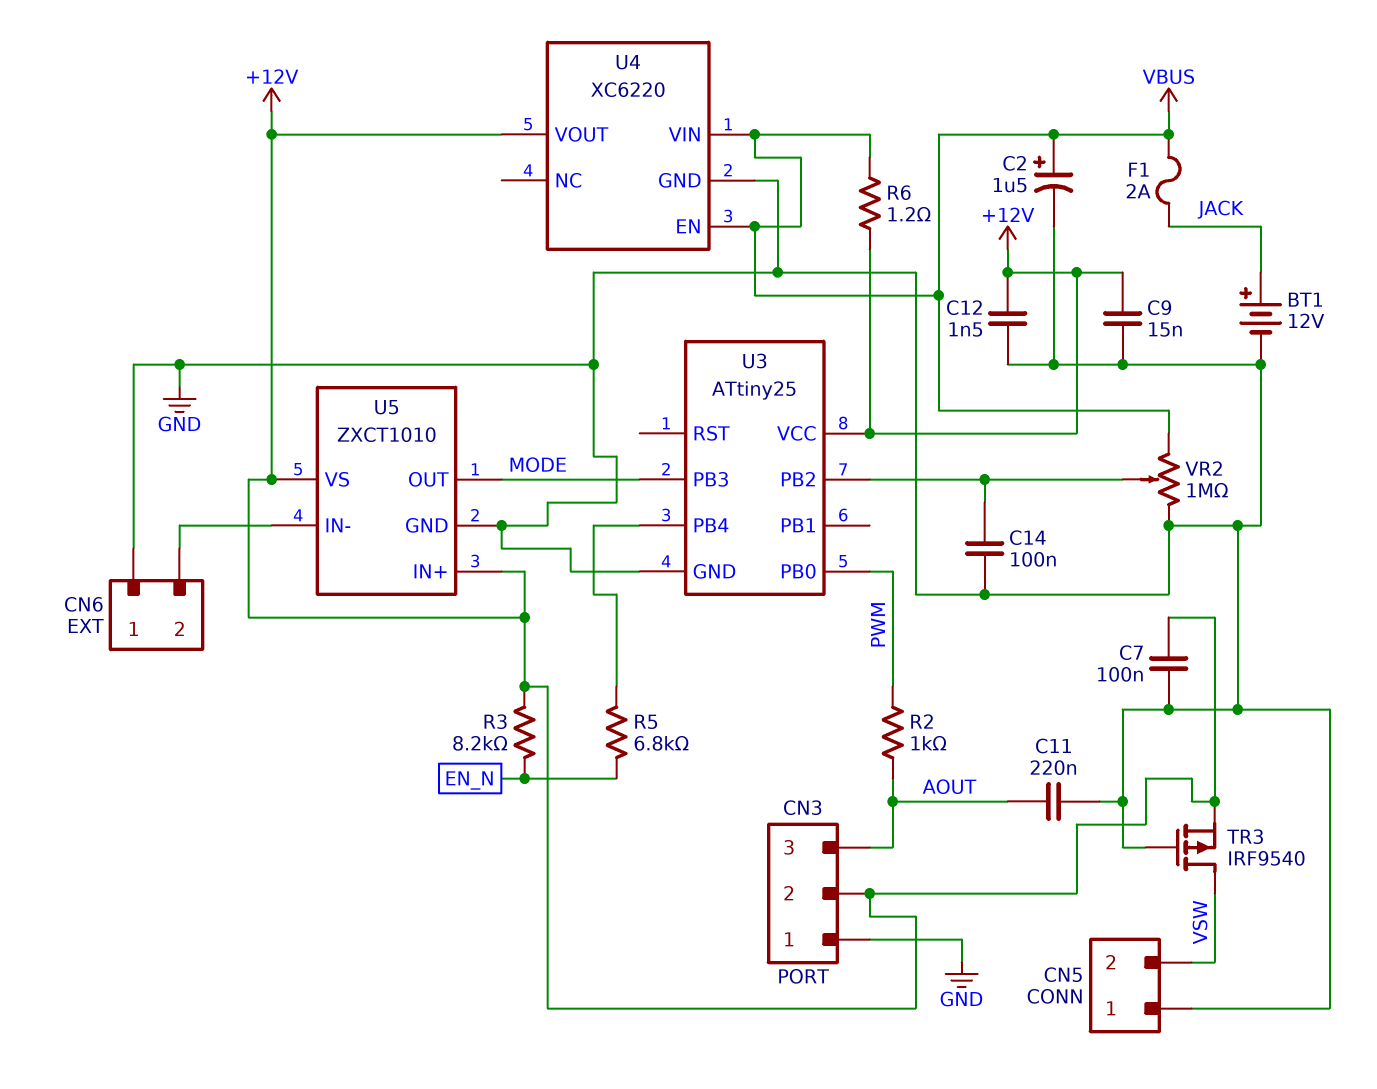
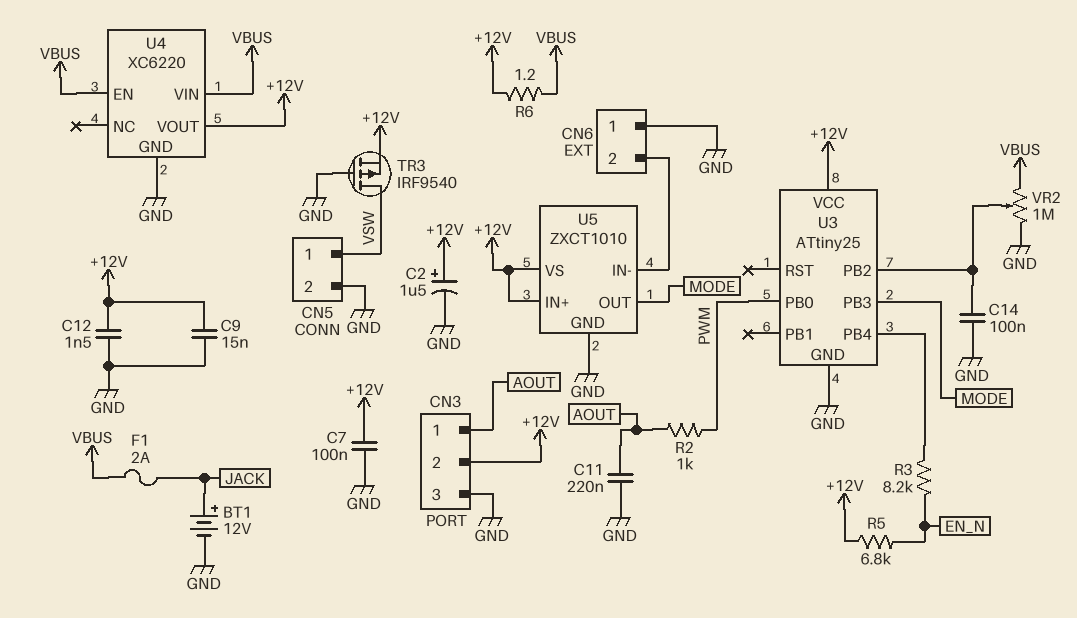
C2: 1.5uF (plus VBUS, minus GND) -> 1.5uF (plus +12V, minus GND)
CN3 pin 1: GND -> AOUT
CN3 pin 3: AOUT -> GND
CN5 pin 1: GND -> VSW
CN5 pin 2: VSW -> GND
R3: 8.2k (+12V, EN_N) -> 8.2k (EN_N, U3/PB4)
R5: 6.8k (EN_N, U3/PB4) -> 6.8k (+12V, EN_N)

